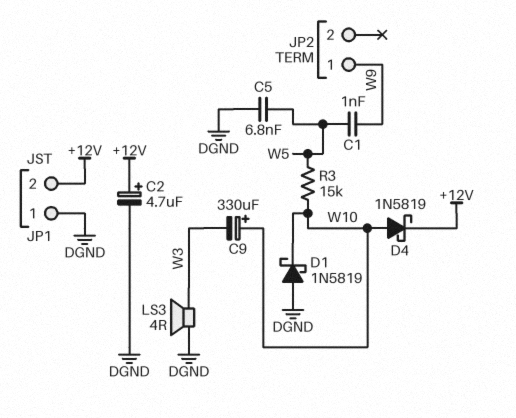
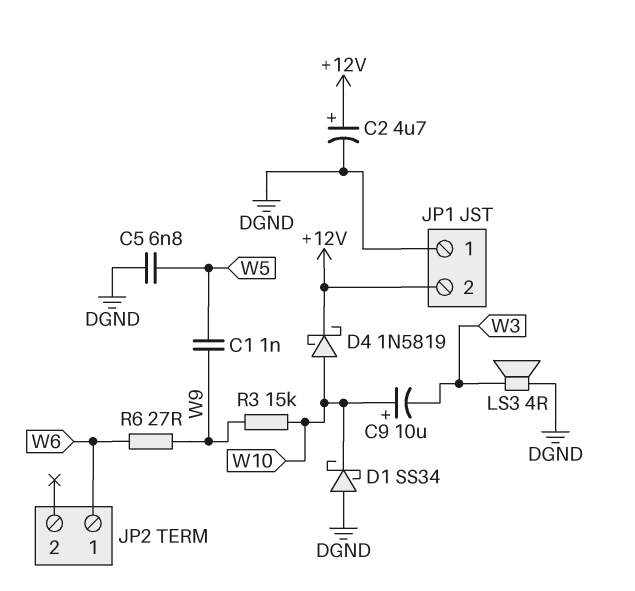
C9: 330uF (plus W10, minus W3) -> 10uF (plus W10, minus W3)
D1: schottky 1N5819 (A DGND, K W10) -> schottky SS34 (A DGND, K W10)
JP2 pin 1: W9 -> W6
R3: 15k (W5, W10) -> 15k (W9, W10)
R6: none -> 27 (W6, W9)

